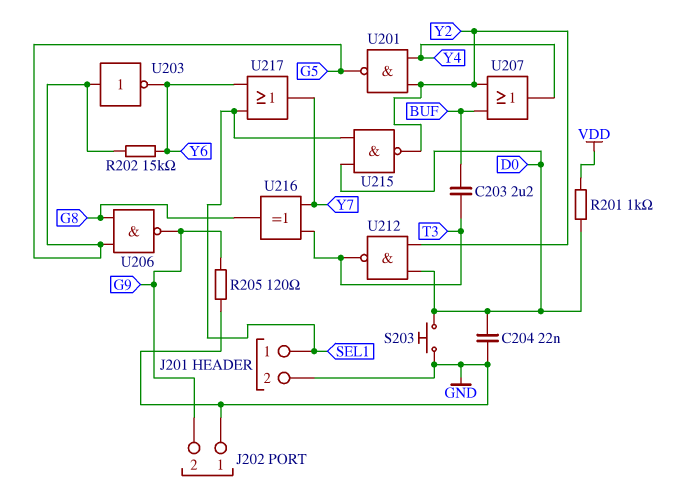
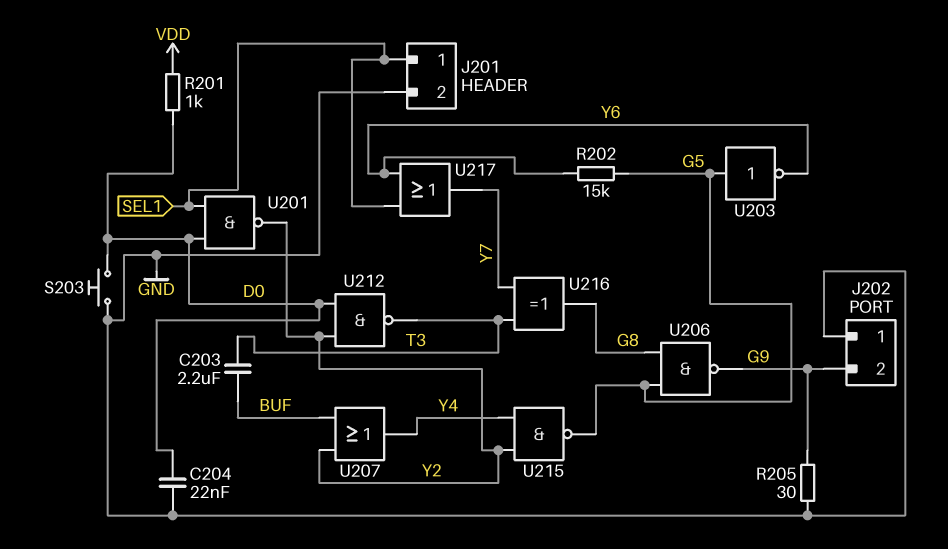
R205: 120 (G9, GND) -> 30 (G9, GND)
U201: NAND (in Y2, in Y4, out G5) -> NAND (in D0, in SEL1, out Y2)
U215: NAND (in D0, in SEL1, out Y2) -> NAND (in Y2, in Y4, out G5)

